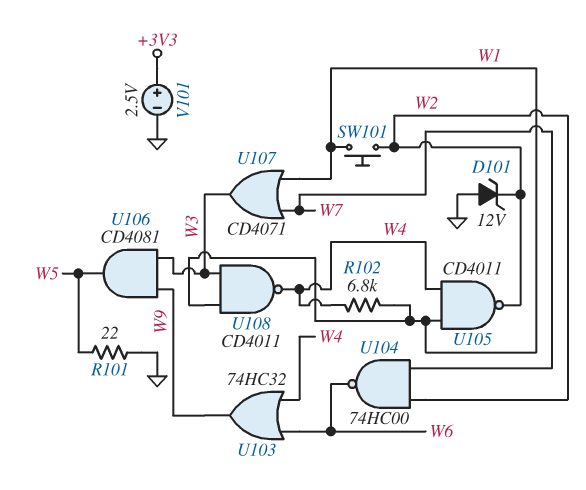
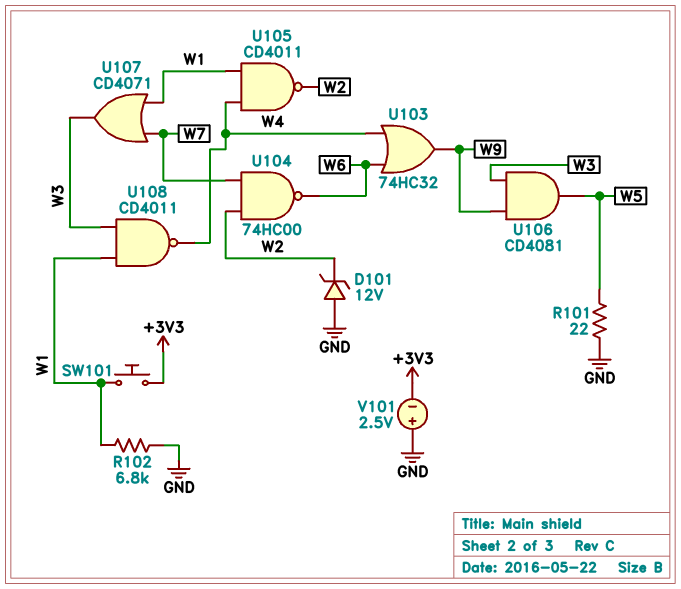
R102: 6.8k (W1, W4) -> 6.8k (GND, W1)
SW101: button (W1, W2) -> button (+3V3, W1)
V101: 2.5V (plus +3V3, minus GND) -> 2.5V (plus GND, minus +3V3)

